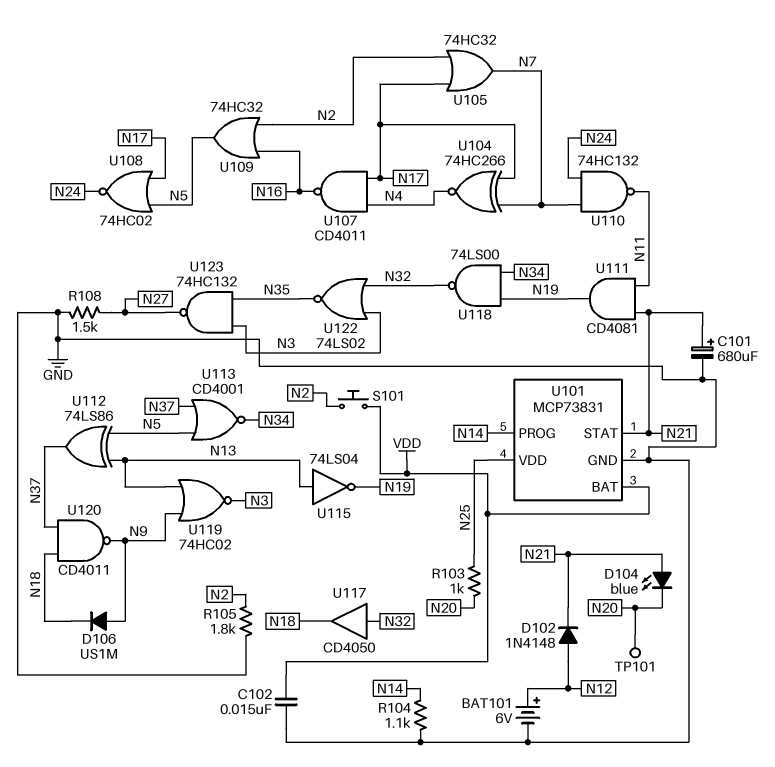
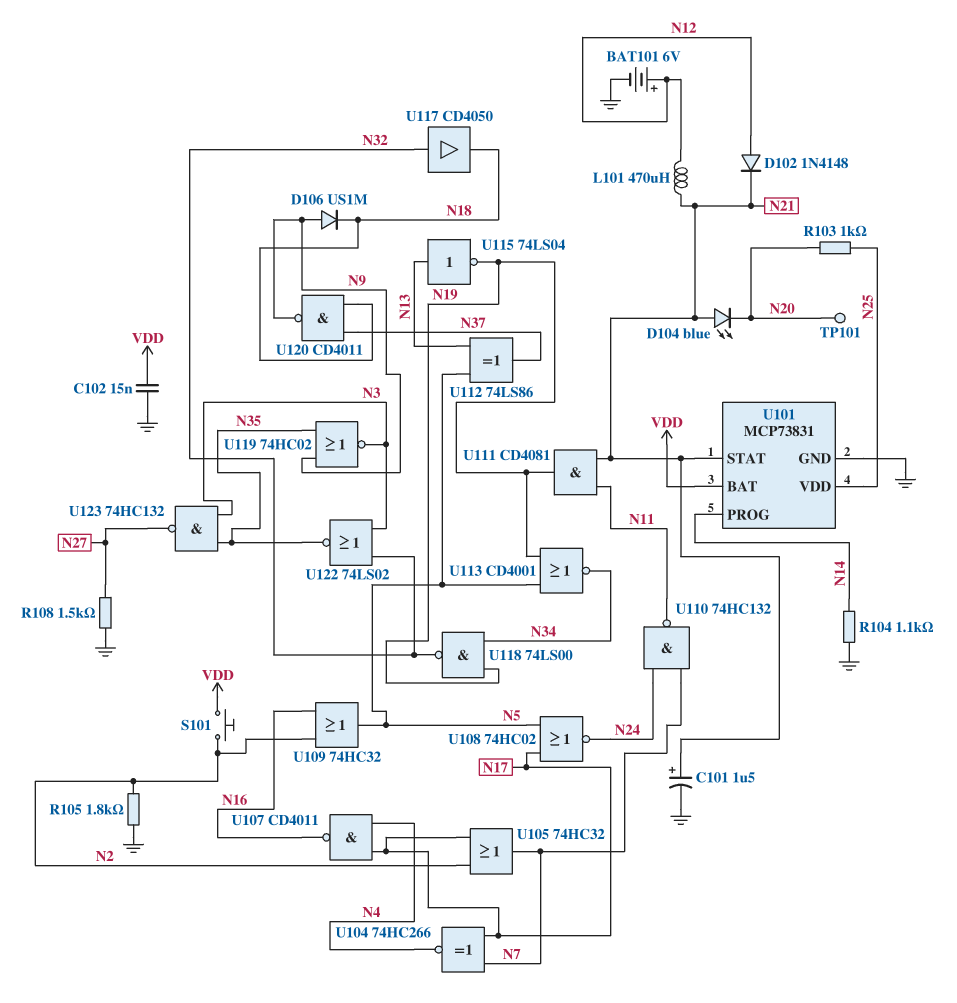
C101: 680uF (plus N21, minus GND) -> 1.5uF (plus N21, minus GND)
L101: none -> 470uH (N12, N21)
U113: NOR CD4001 (in N5, in N37, out N34) -> NOR CD4001 (in N5, in N19, out N34)
U119: NOR 74HC02 (in N9, in N13, out N3) -> NOR 74HC02 (in N9, in N35, out N3)

